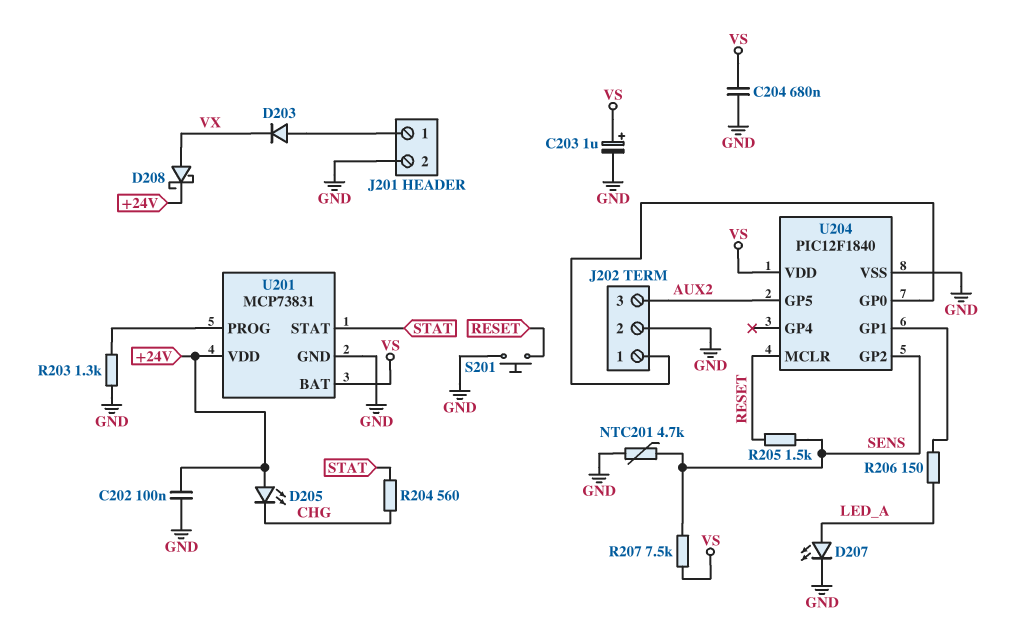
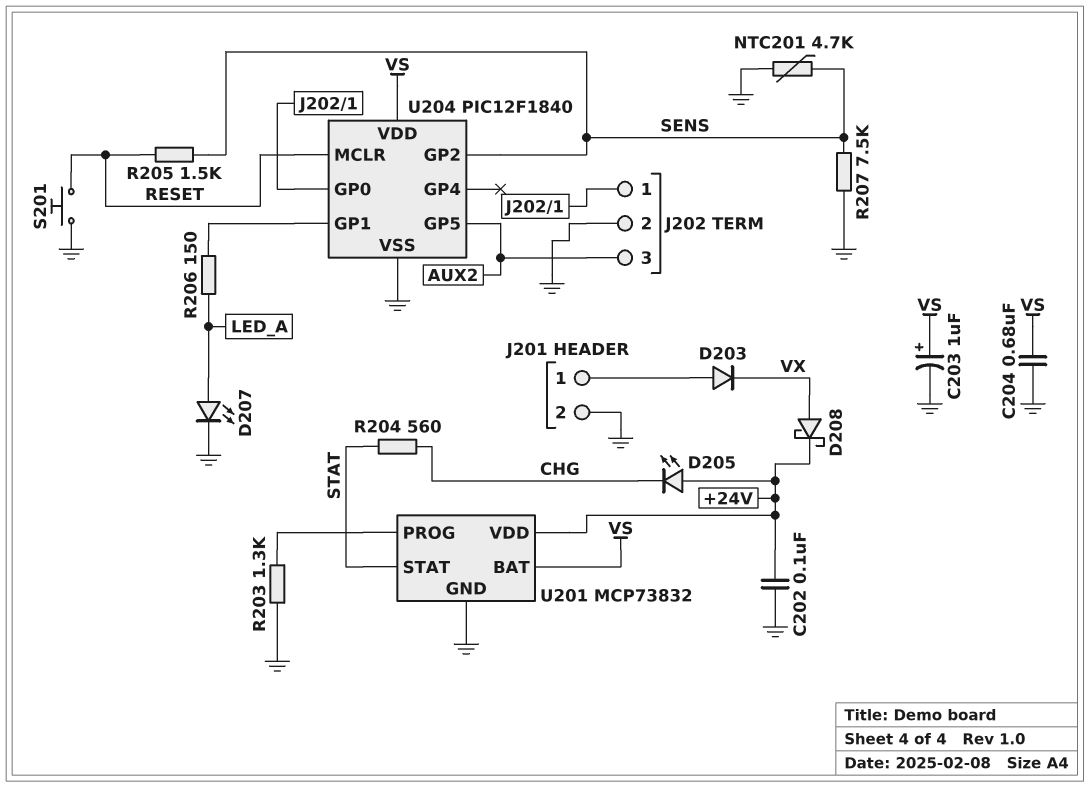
R207: 7.5k (SENS, VS) -> 7.5k (GND, SENS)
U201: MCP73831 -> MCP73832

